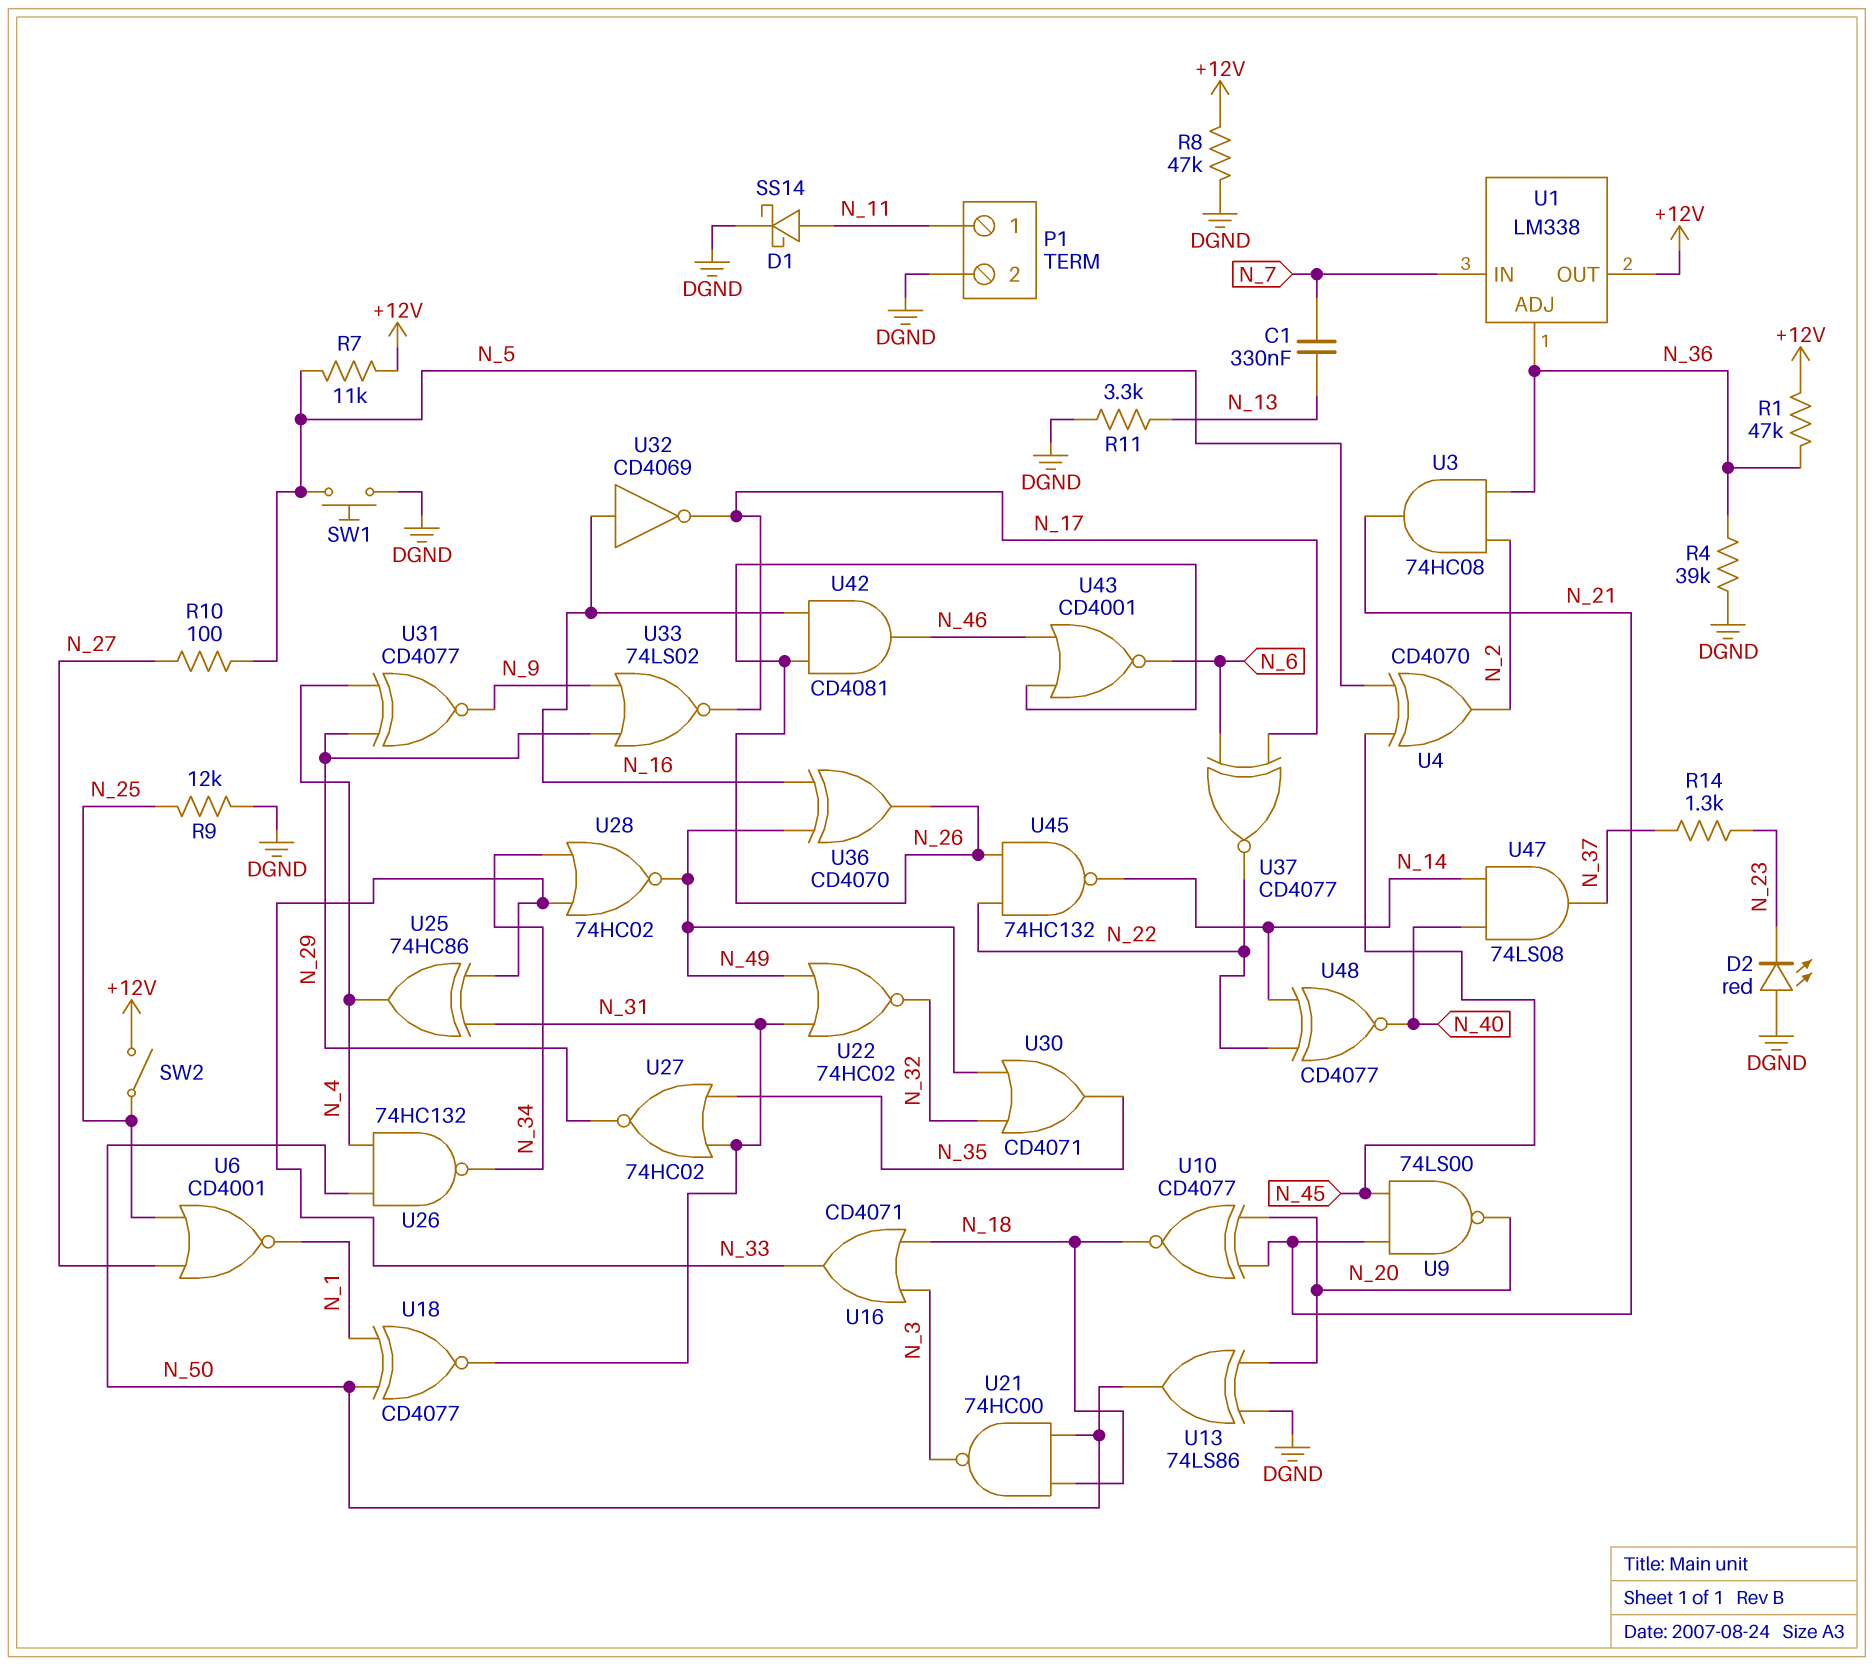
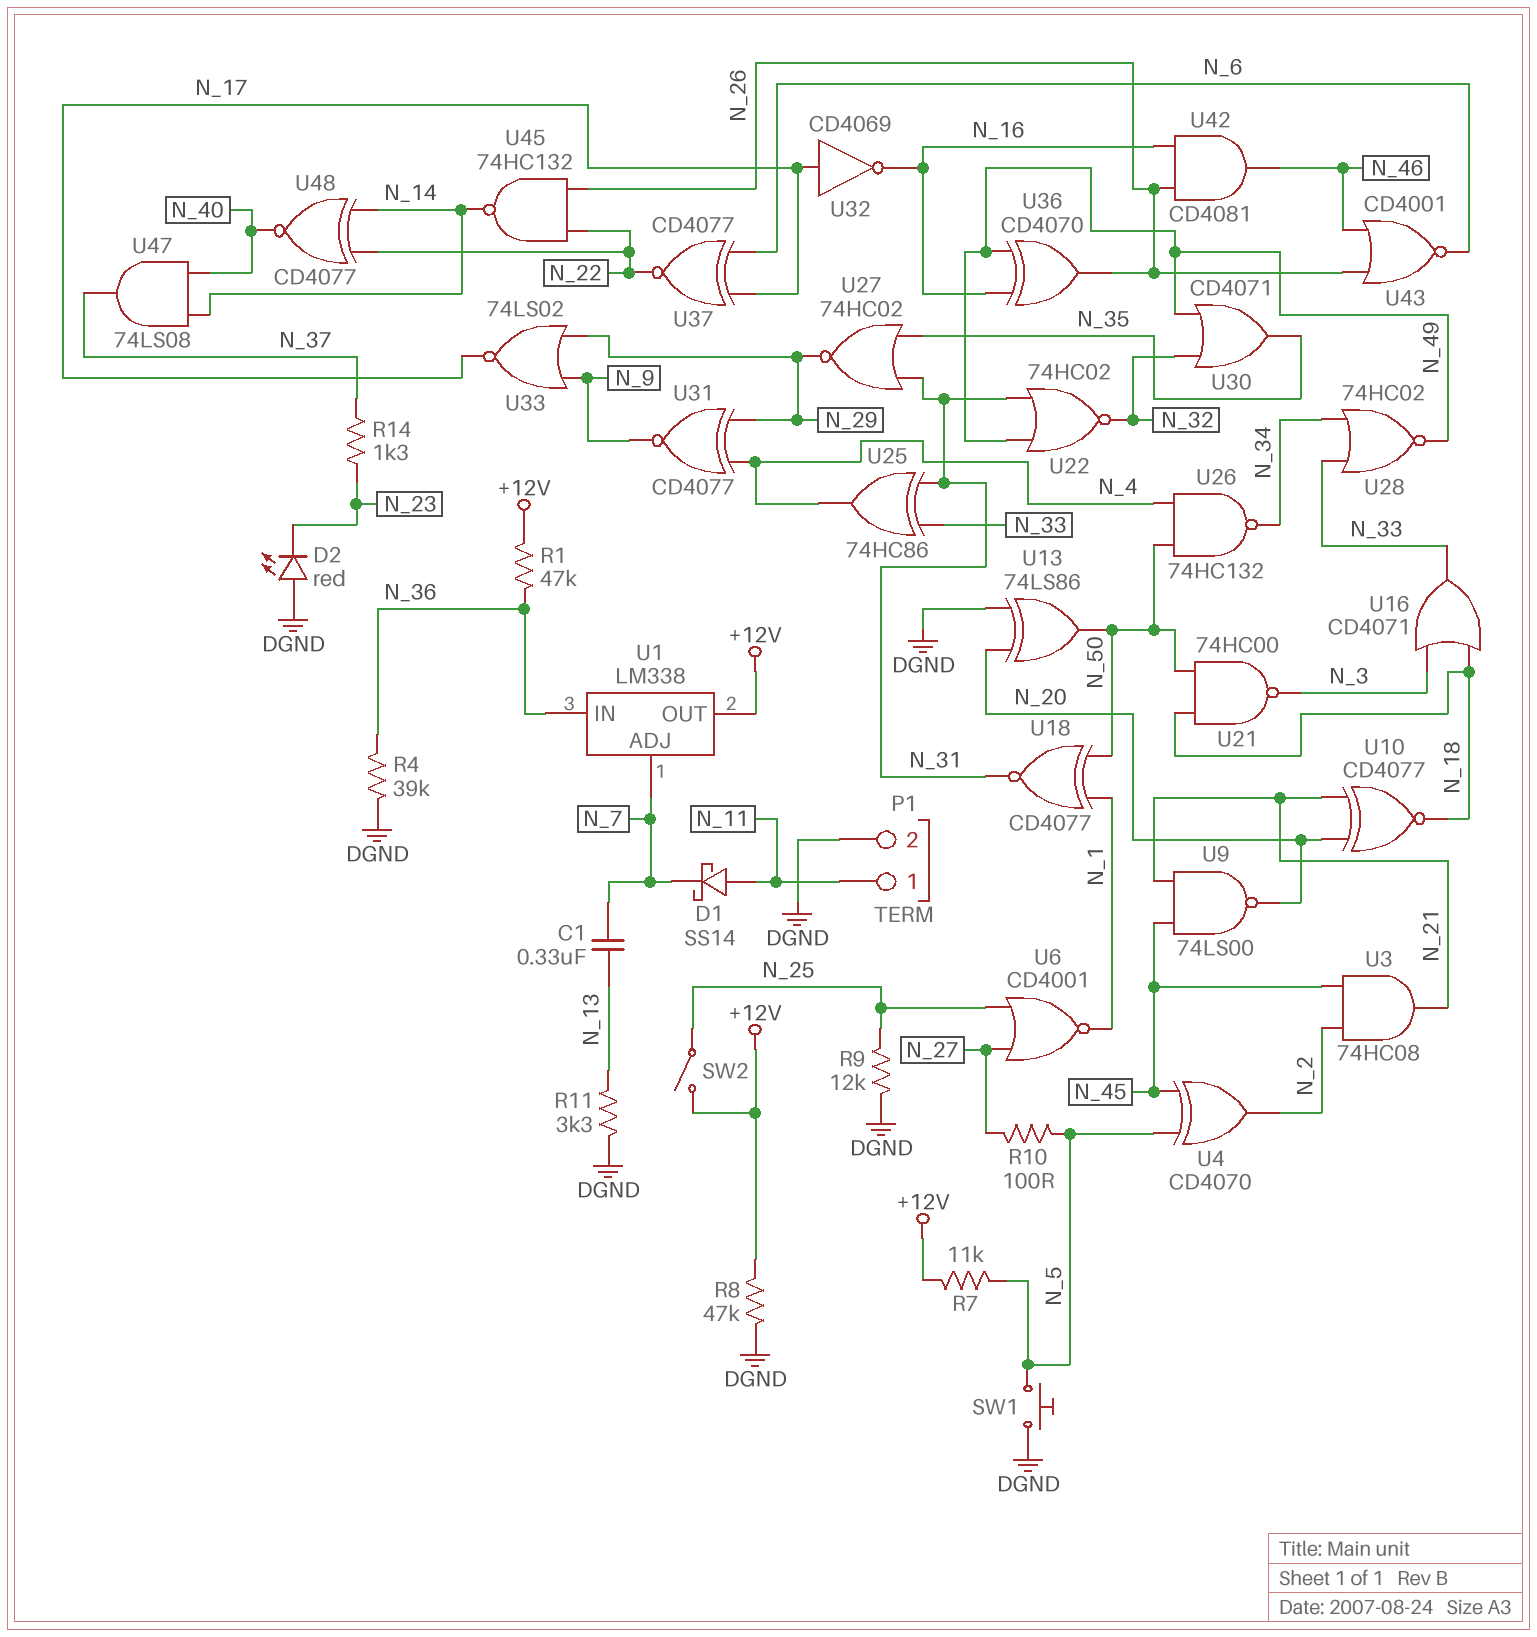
D1: schottky SS14 (A N_11, K DGND) -> schottky SS14 (A N_11, K N_7)
U1 pin ADJ: N_36 -> N_7
U1 pin IN: N_7 -> N_36
U3: AND 74HC08 (in N_2, in N_36, out N_21) -> AND 74HC08 (in N_2, in N_45, out N_21)
U32: NOT CD4069 (in N_16, out N_17) -> NOT CD4069 (in N_17, out N_16)

